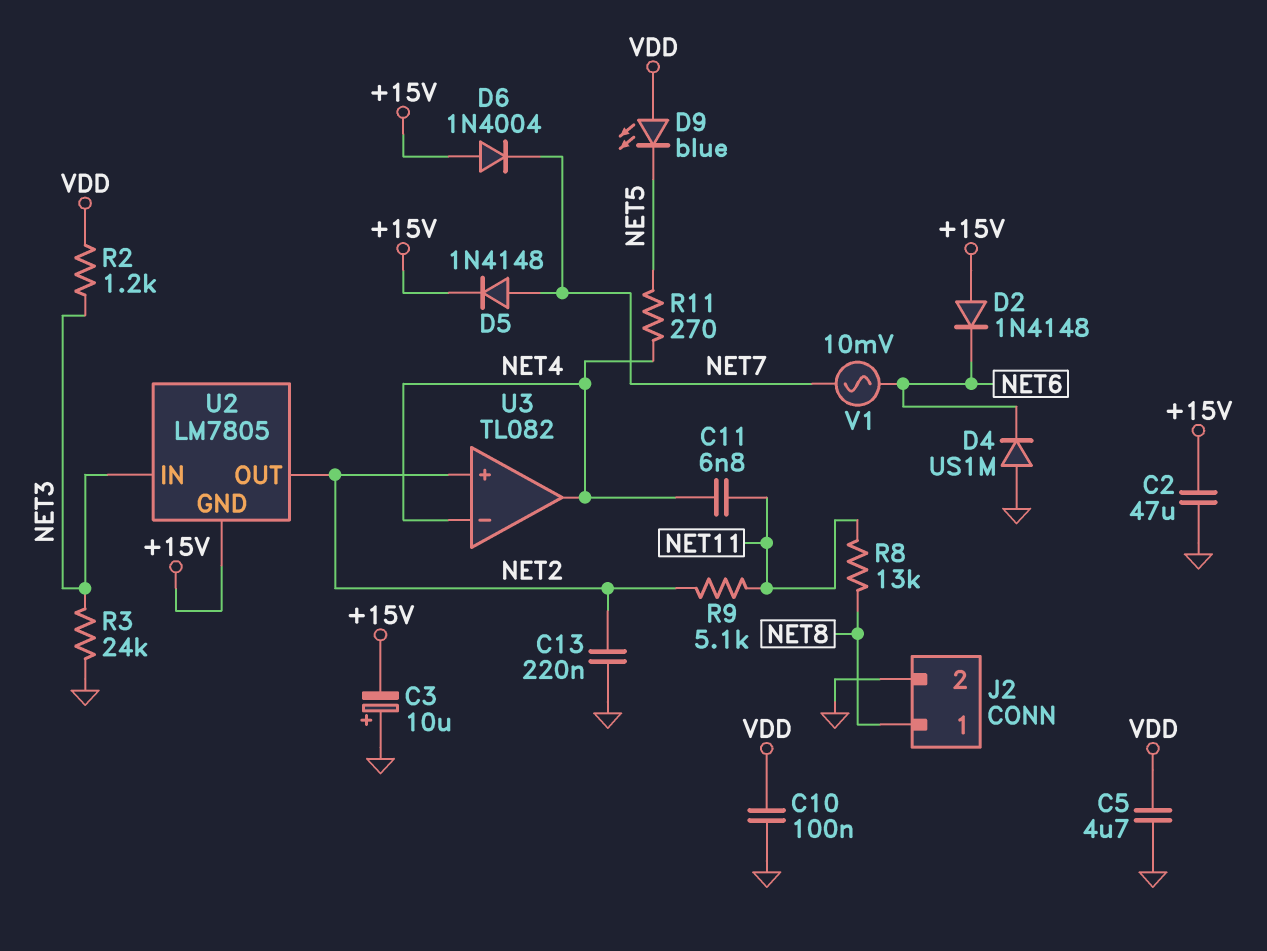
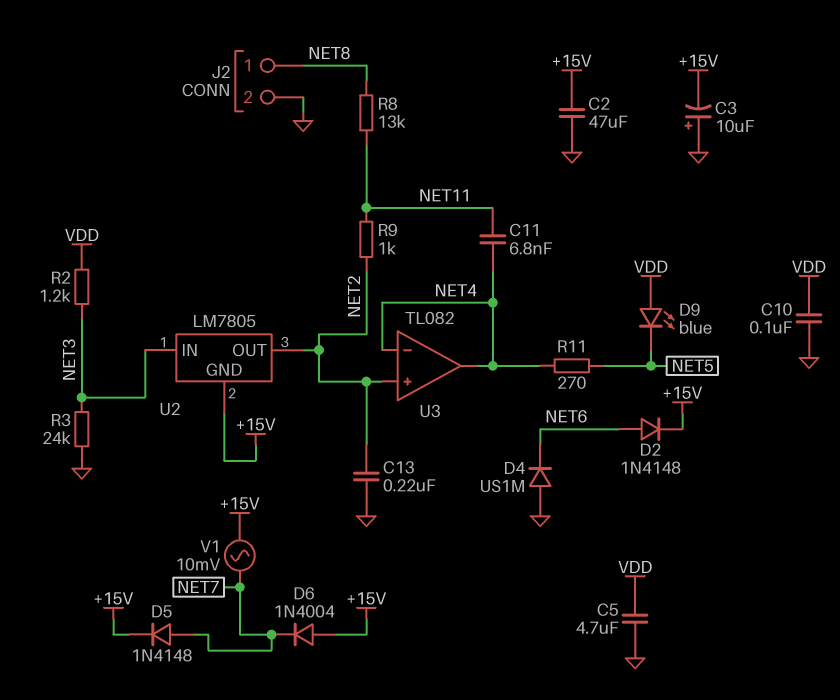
D2: diode 1N4148 (A +15V, K NET6) -> diode 1N4148 (A NET6, K +15V)
R9: 5.1k (NET2, NET11) -> 1k (NET2, NET11)
V1: AC 10mV (NET6, NET7) -> AC 10mV (+15V, NET7)

